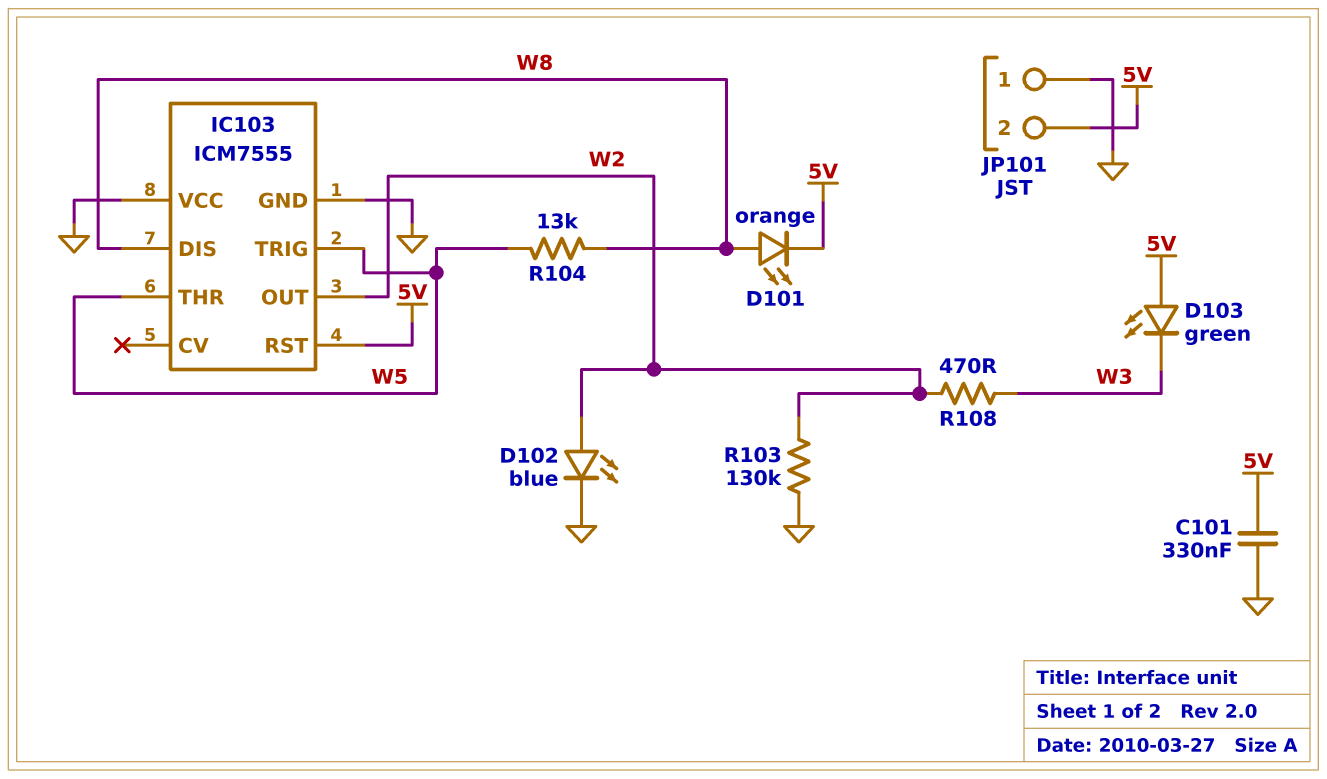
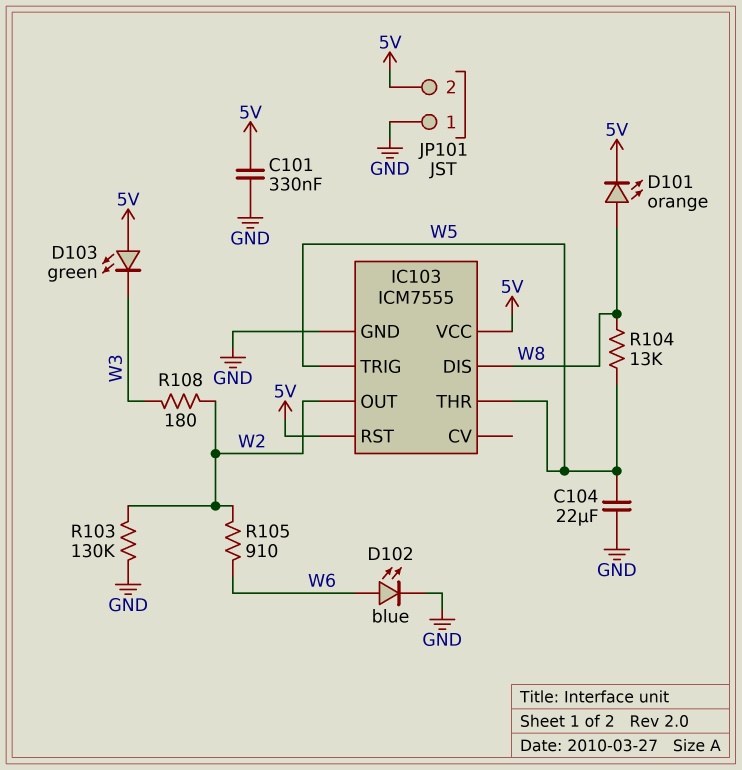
C104: none -> 22uF (GND, W5)
D102: LED blue (A W2, K GND) -> LED blue (A W6, K GND)
IC103 pin VCC: GND -> 5V
R105: none -> 910 (W2, W6)
R108: 470 (W2, W3) -> 180 (W2, W3)

